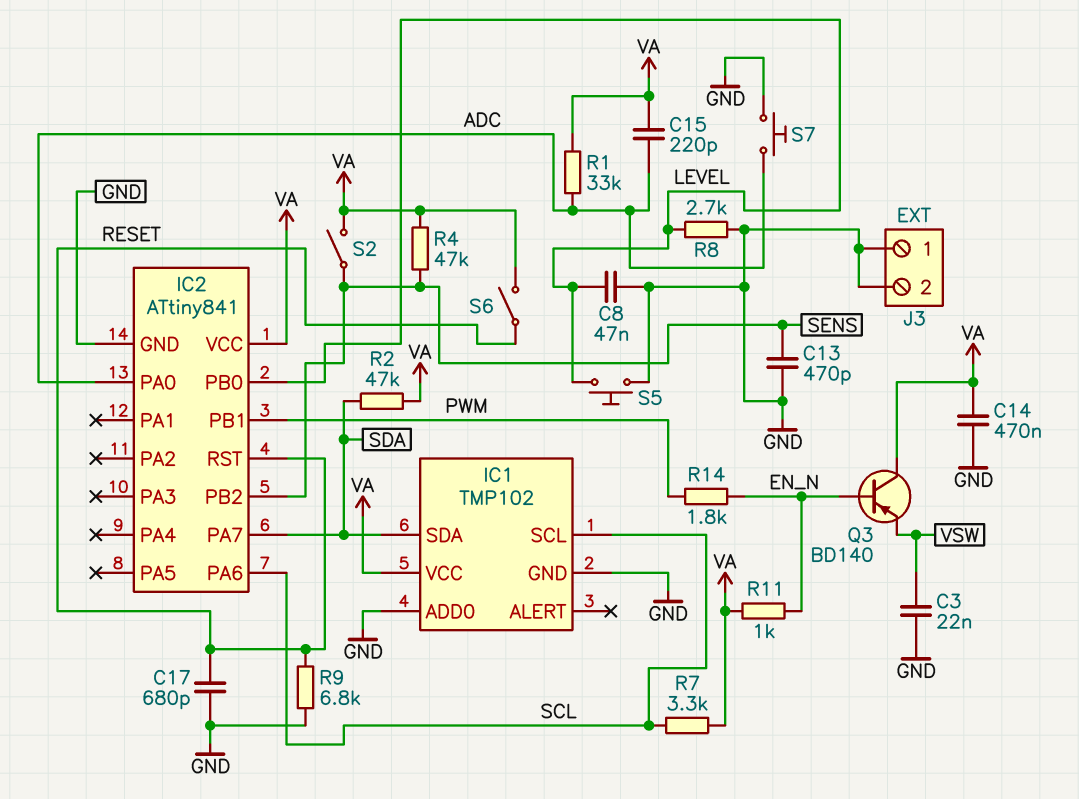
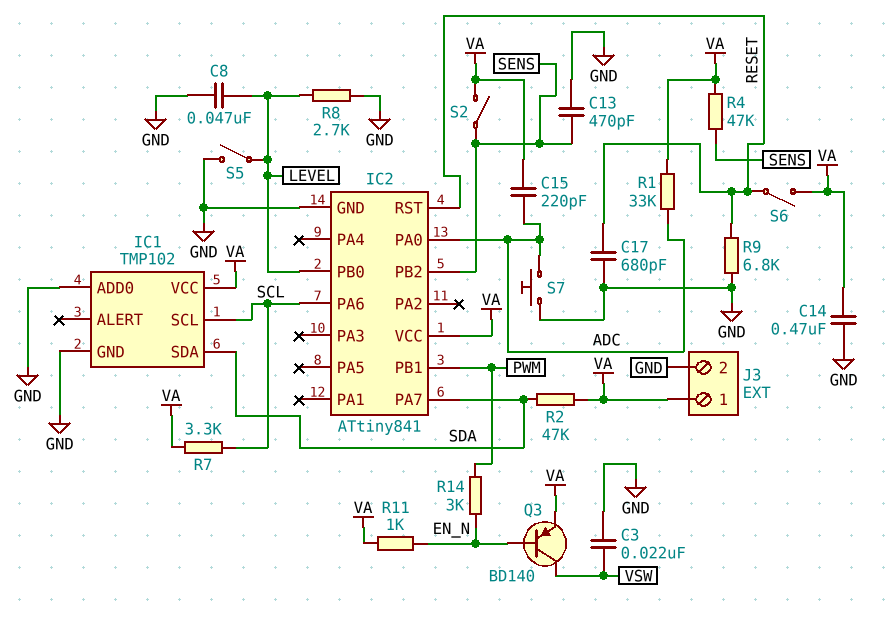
J3 pin 1: GND -> VA
Q3: PNP BD140 (B EN_N, C VA, E VSW) -> PNP BD140 (B EN_N, C VSW, E VA)
R14: 1.8k (EN_N, PWM) -> 3k (EN_N, PWM)
S5: button (GND, LEVEL) -> switch (GND, LEVEL)

